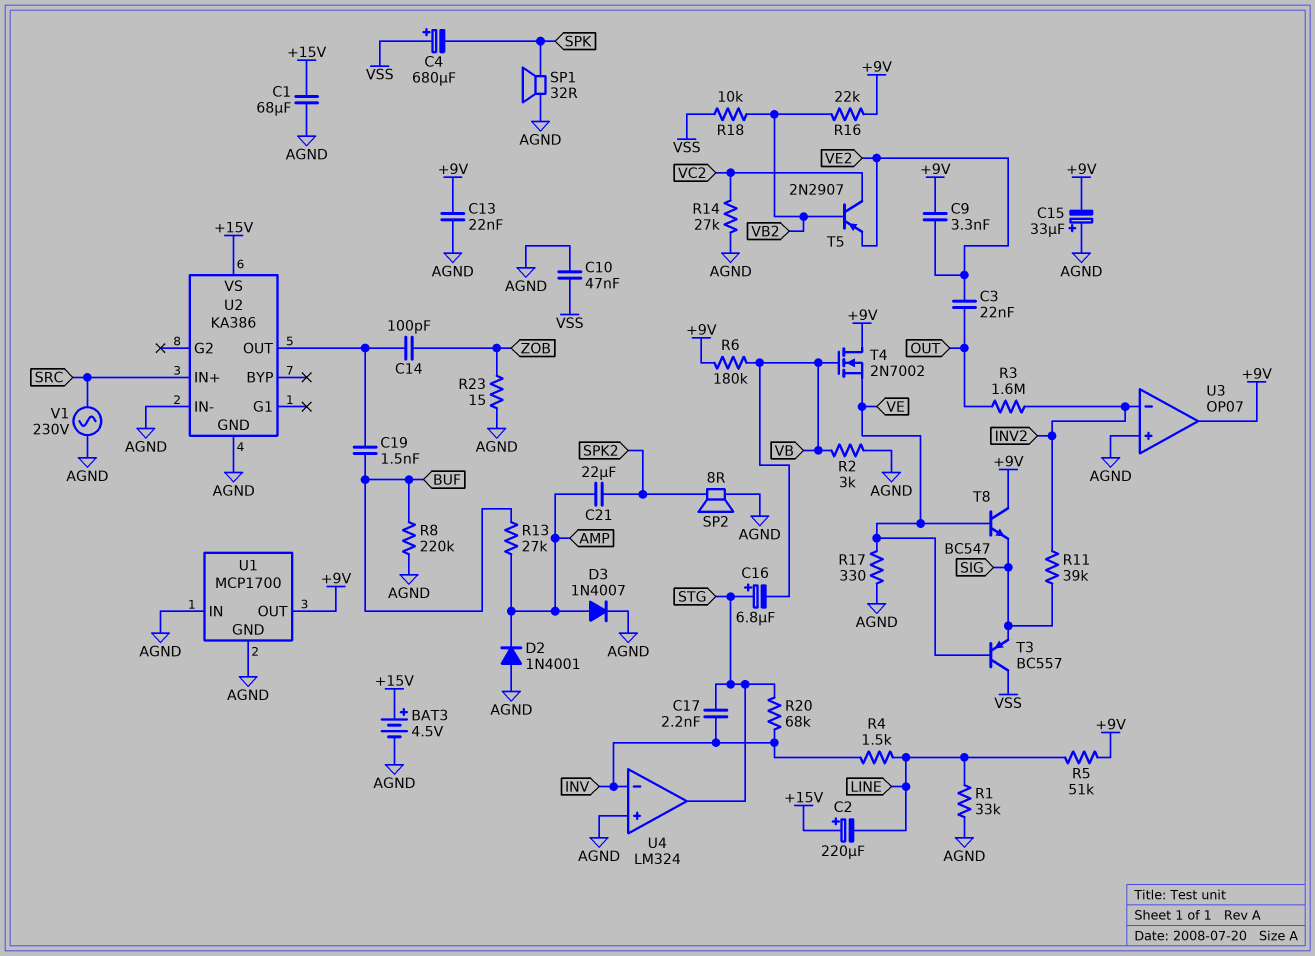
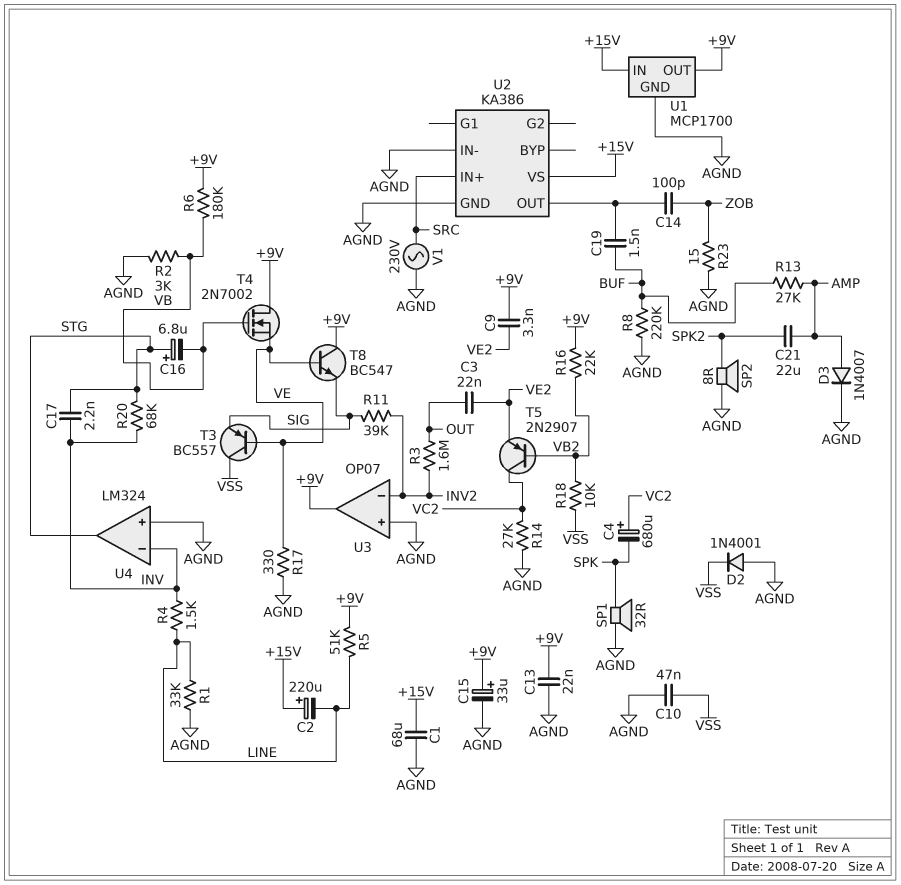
BAT3: 4.5V (plus +15V, minus AGND) -> none
C4: 680uF (plus VSS, minus SPK) -> 680uF (plus VC2, minus SPK)
C15: 33uF (plus AGND, minus +9V) -> 33uF (plus +9V, minus AGND)
D2: diode 1N4001 (A AGND, K AMP) -> diode 1N4001 (A AGND, K VSS)
U1 pin IN: AGND -> +15V

